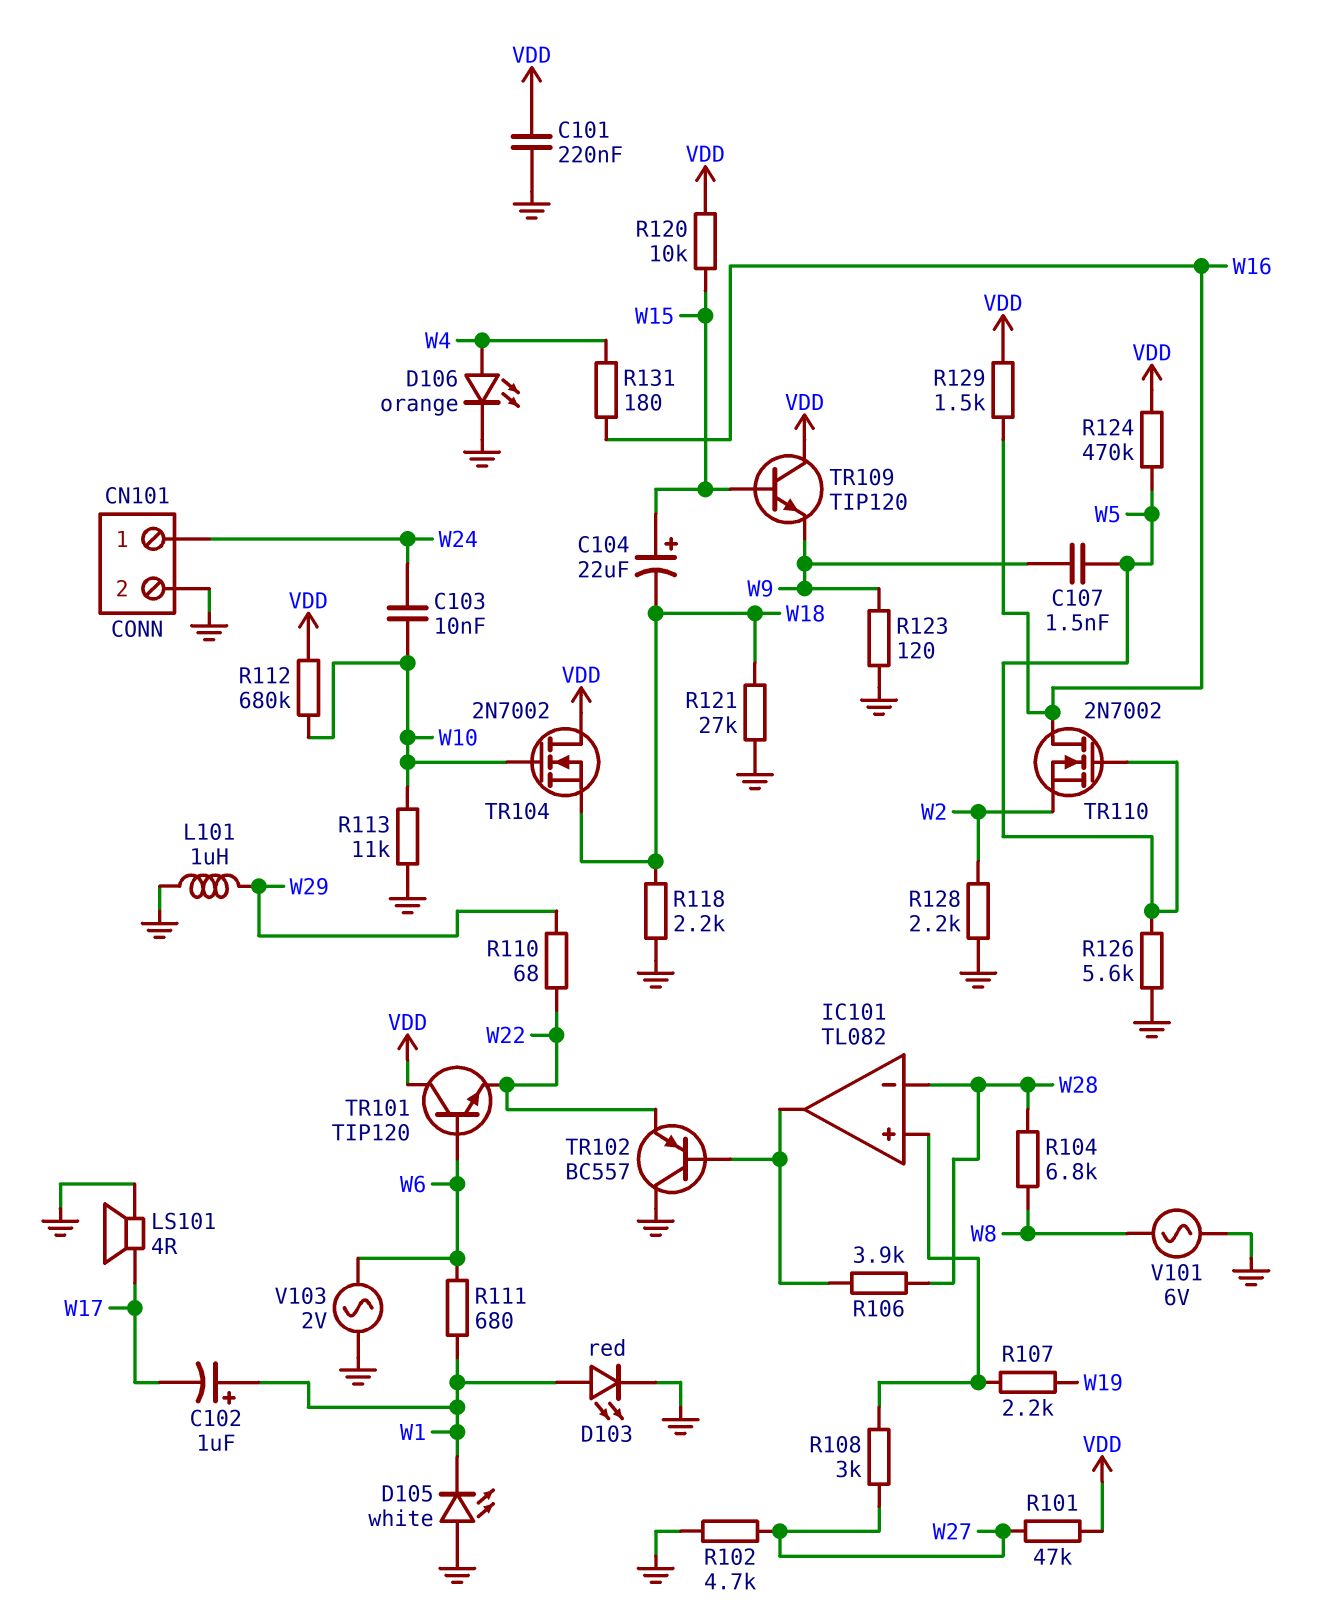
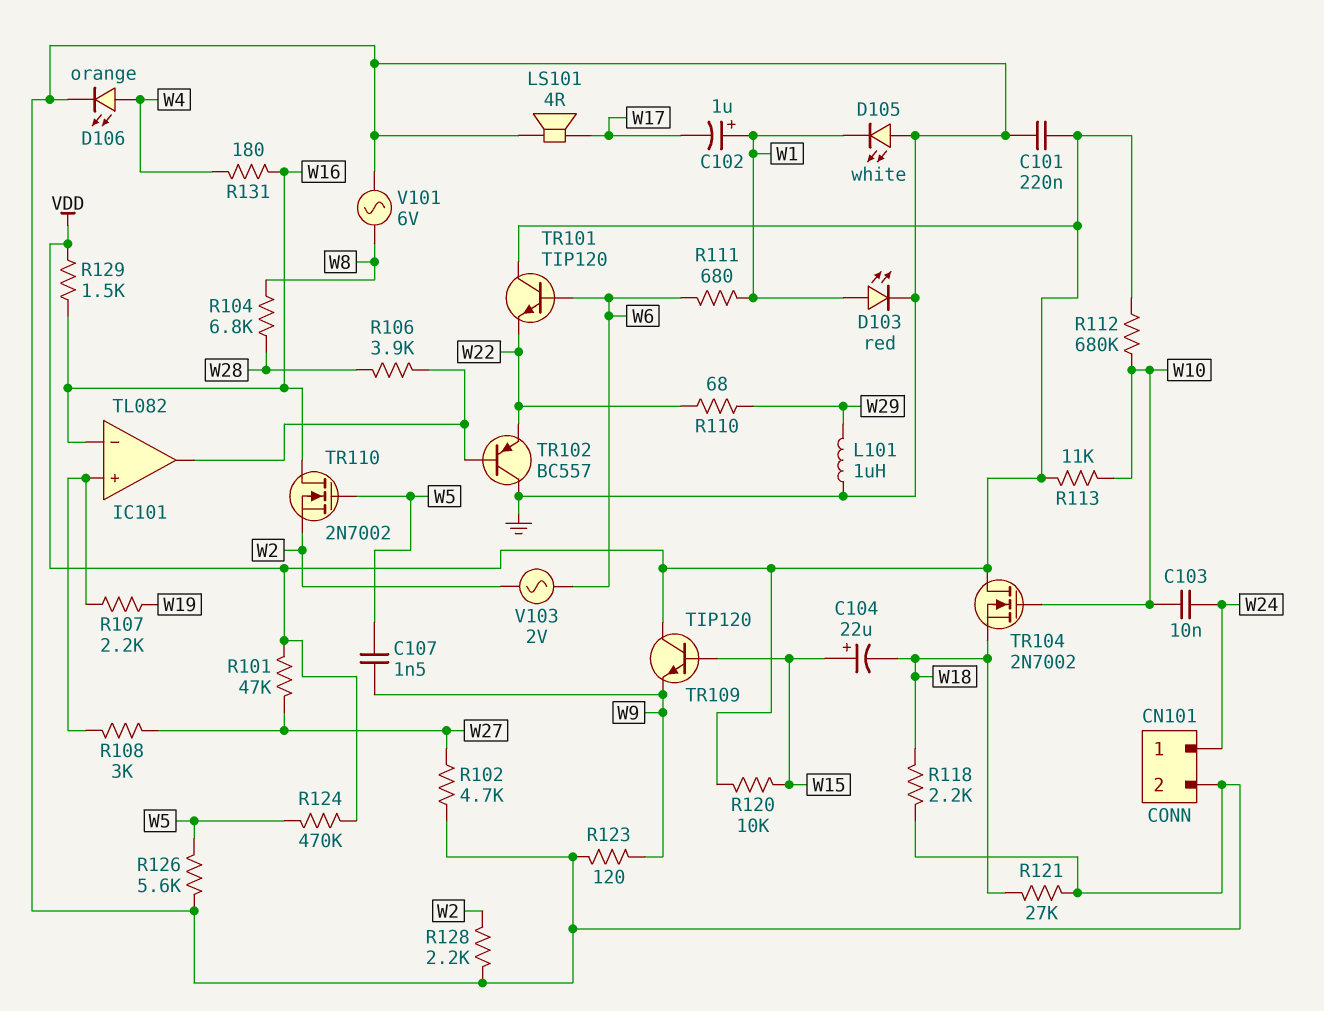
IC101 pin in-: W28 -> W16
R113: 11k (GND, W10) -> 11k (VDD, W10)
V103: AC 2V (GND, W6) -> AC 2V (W2, W6)

